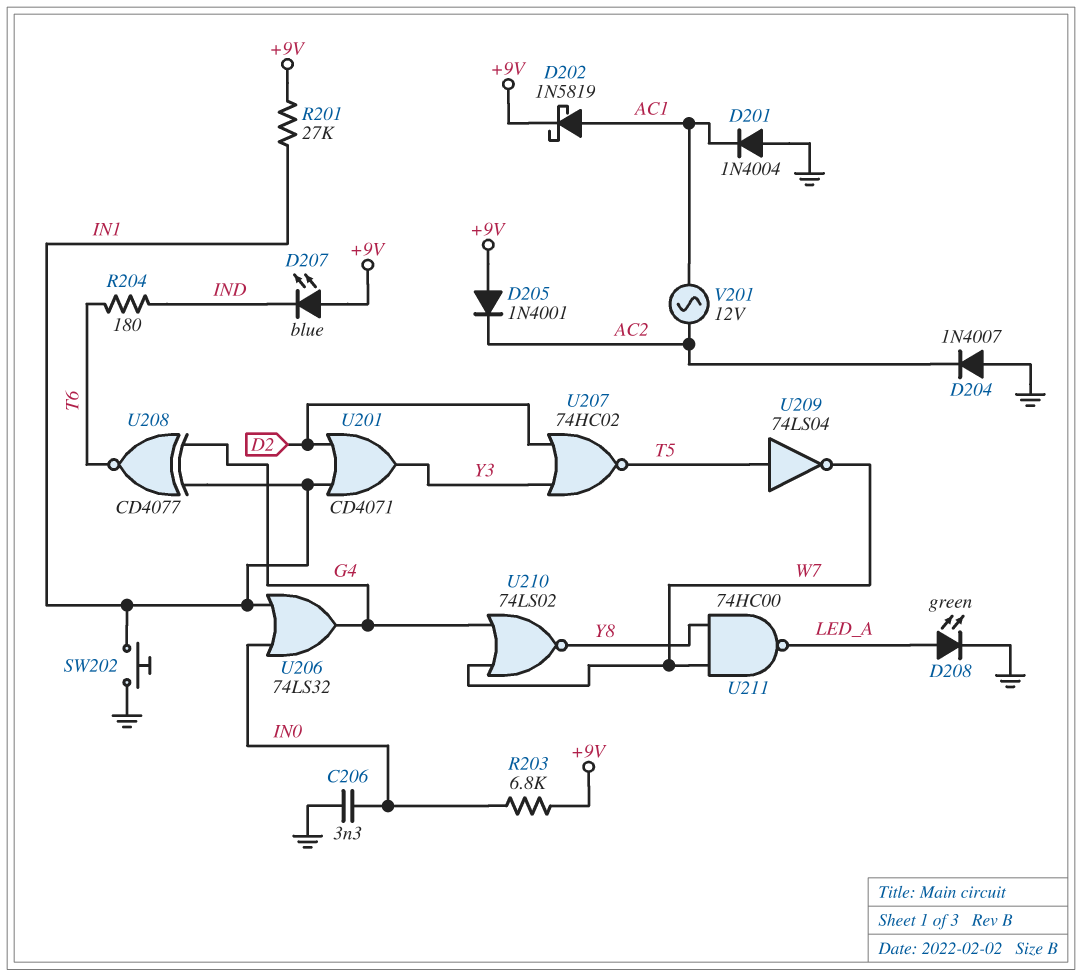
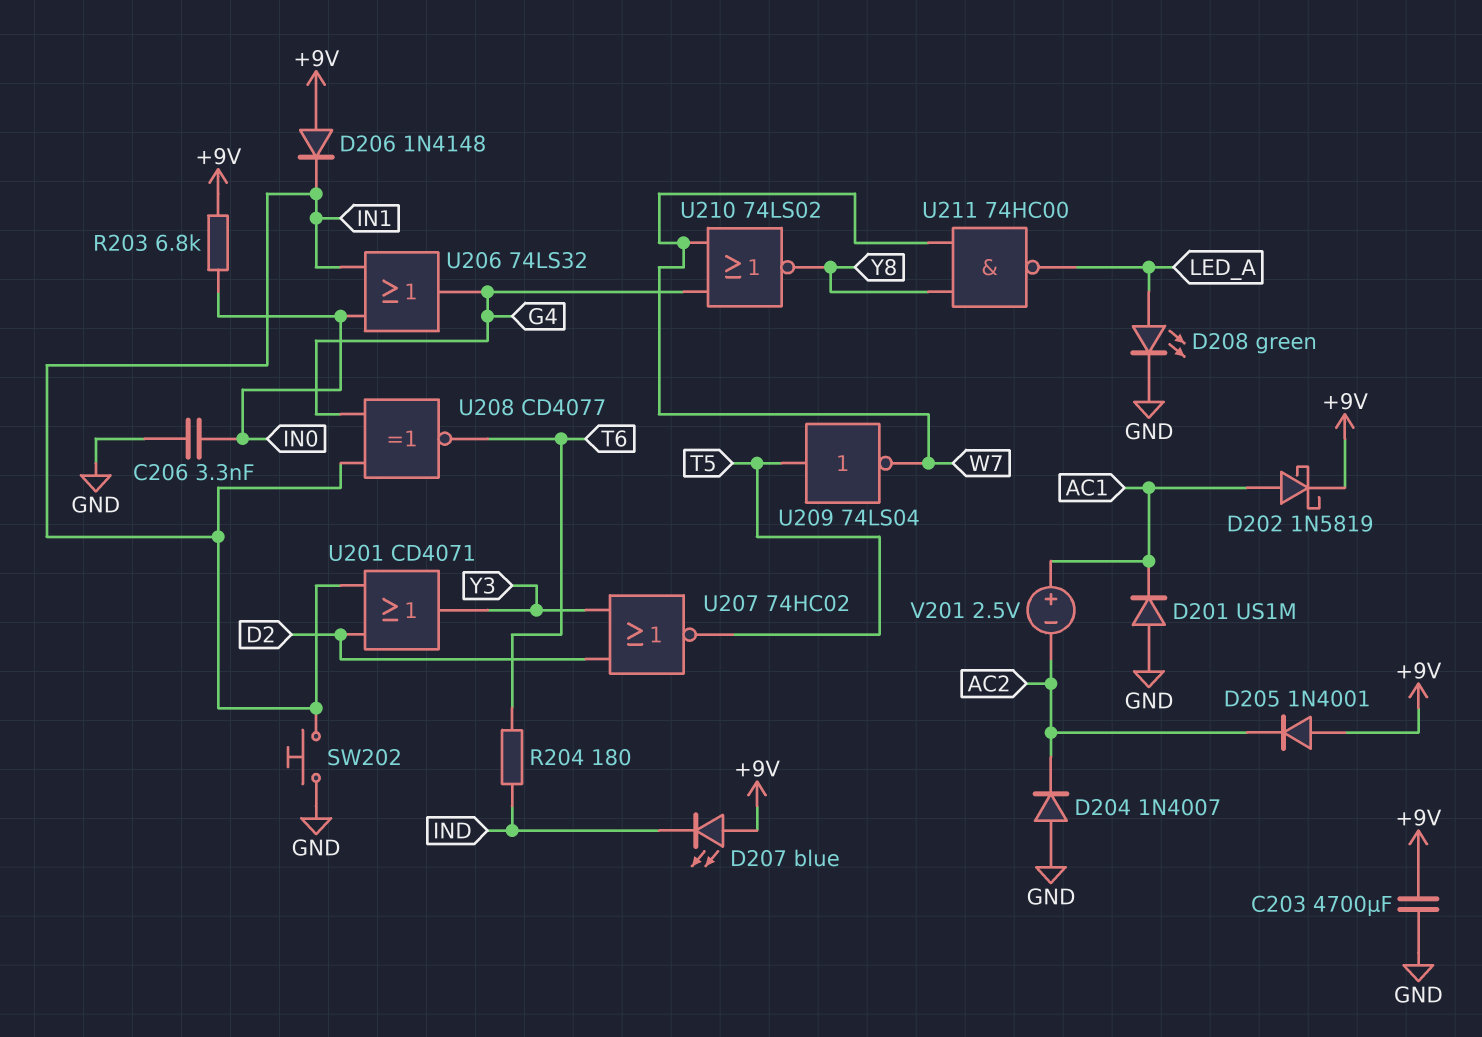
C203: none -> 4700uF (+9V, GND)
D201: diode 1N4004 (A GND, K AC1) -> diode US1M (A GND, K AC1)
D206: none -> diode 1N4148 (A +9V, K IN1)
R201: 27k (+9V, IN1) -> none
V201: AC 12V (AC1, AC2) -> 2.5V (plus AC1, minus AC2)

